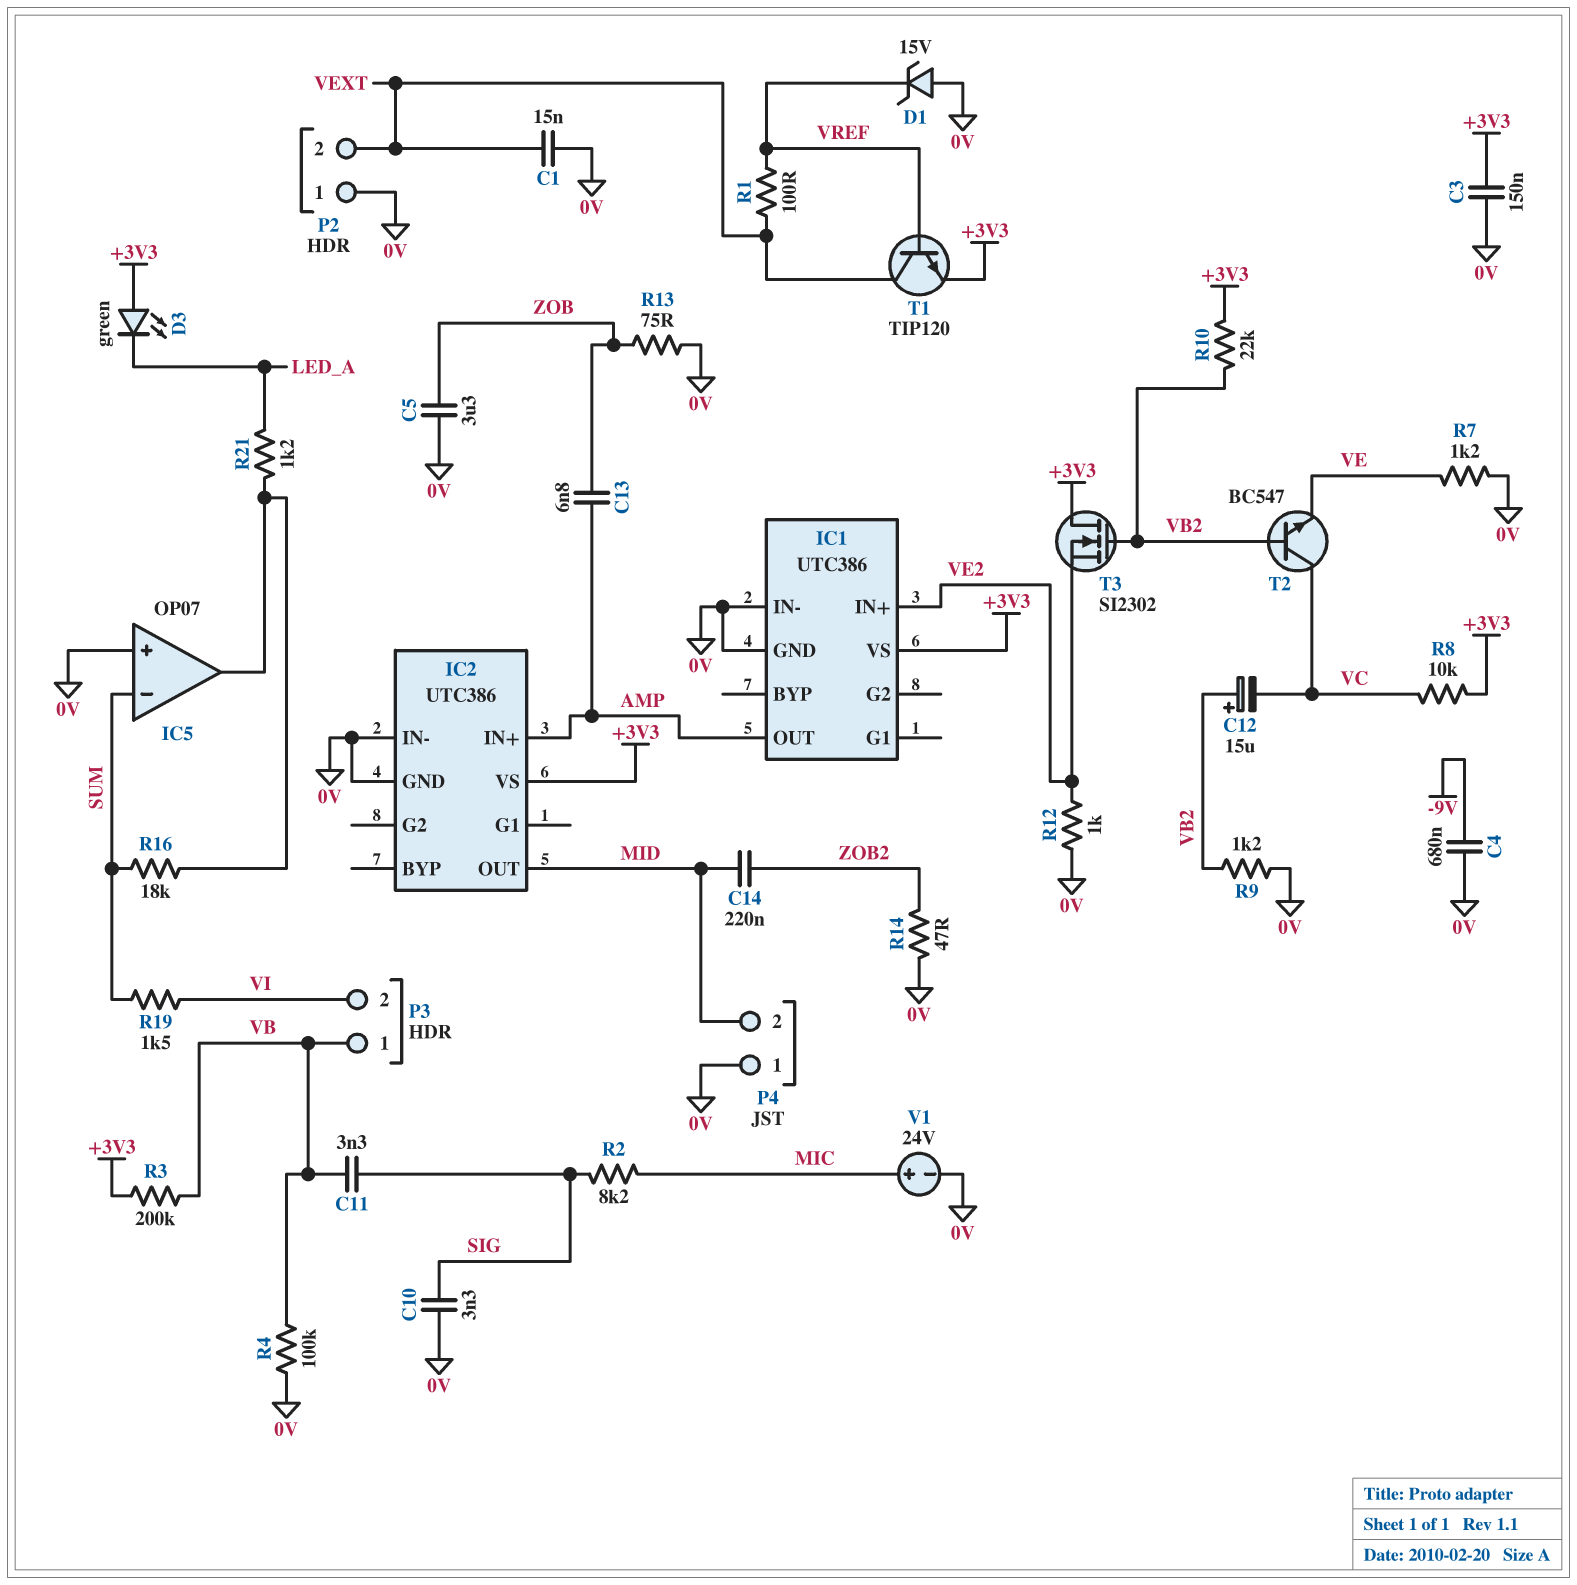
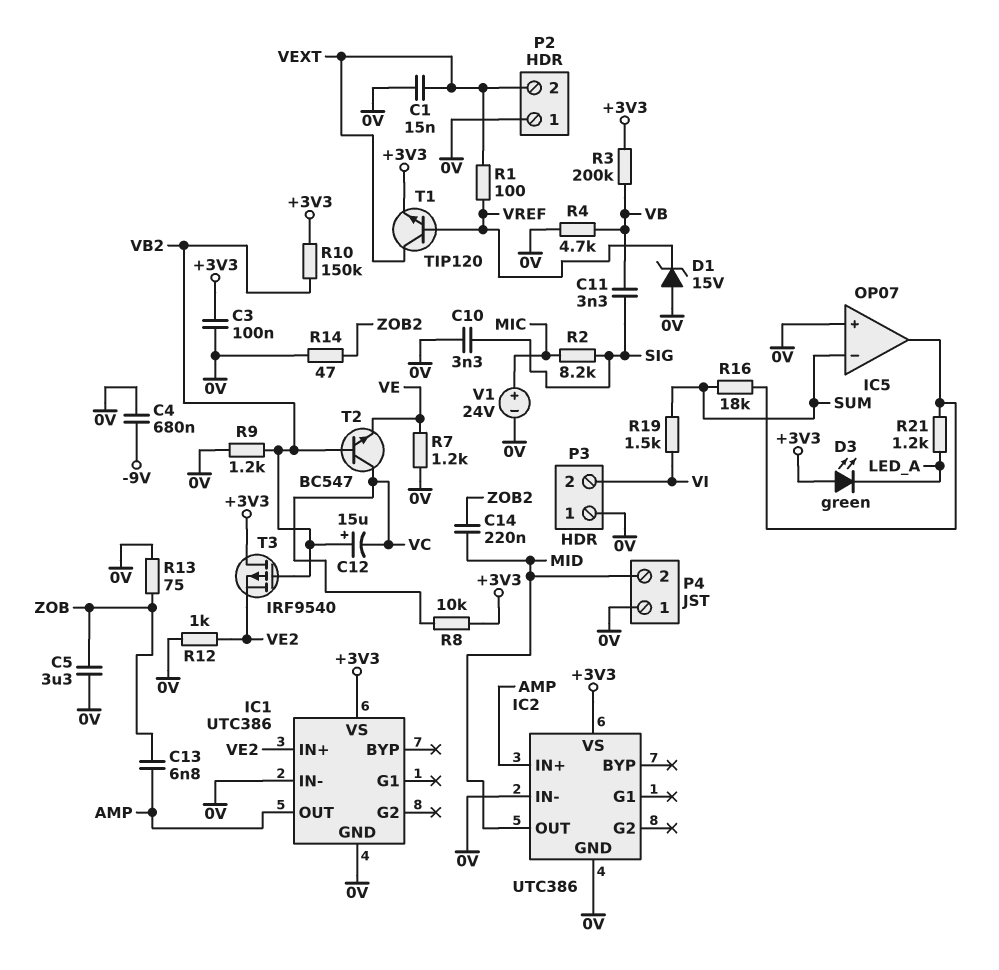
C3: 150nF (+3V3, 0V) -> 100nF (+3V3, 0V)
P3 pin 1: VB -> 0V
R4: 100k (0V, VB) -> 4.7k (0V, VB)
R10: 22k (+3V3, VB2) -> 150k (+3V3, VB2)
T3: NMOS SI2302 (G VB2, D +3V3, S VE2) -> PMOS IRF9540 (G VB2, D +3V3, S VE2)

